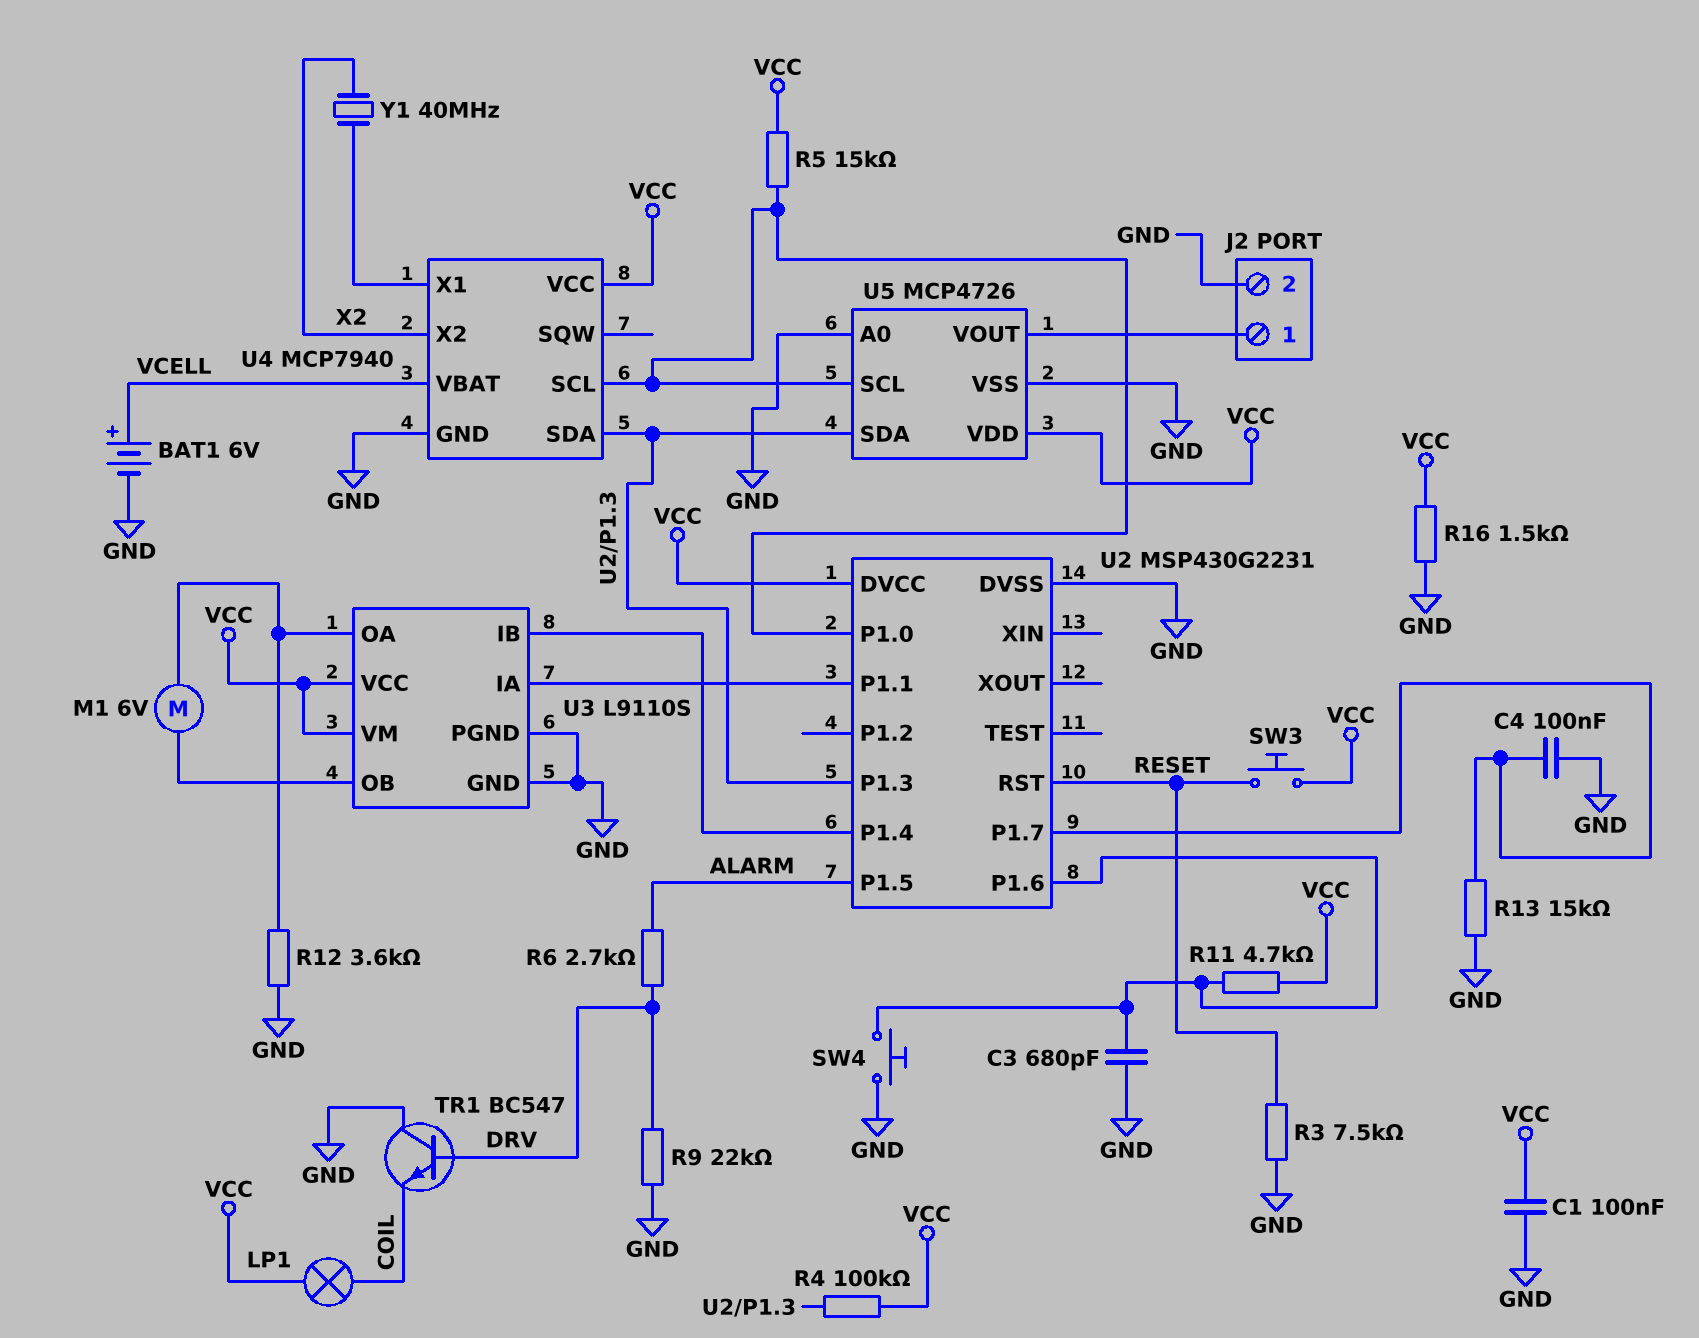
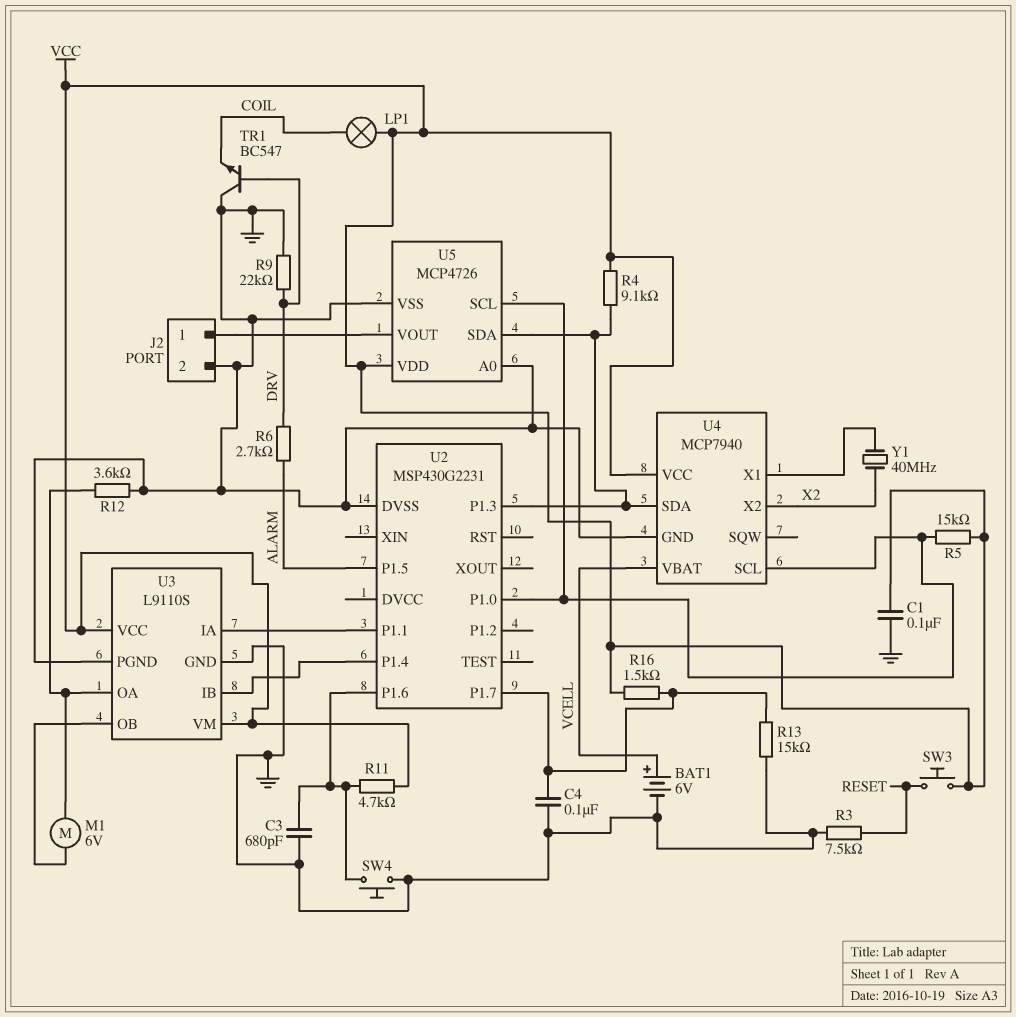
R4: 100k (U2/P1.3, VCC) -> 9.1k (U2/P1.3, VCC)
R16: 1.5k (GND, VCC) -> 1.5k (U2/P1.7, VCC)
U2 pin DVCC: VCC -> none
U2 pin RST: RESET -> none

